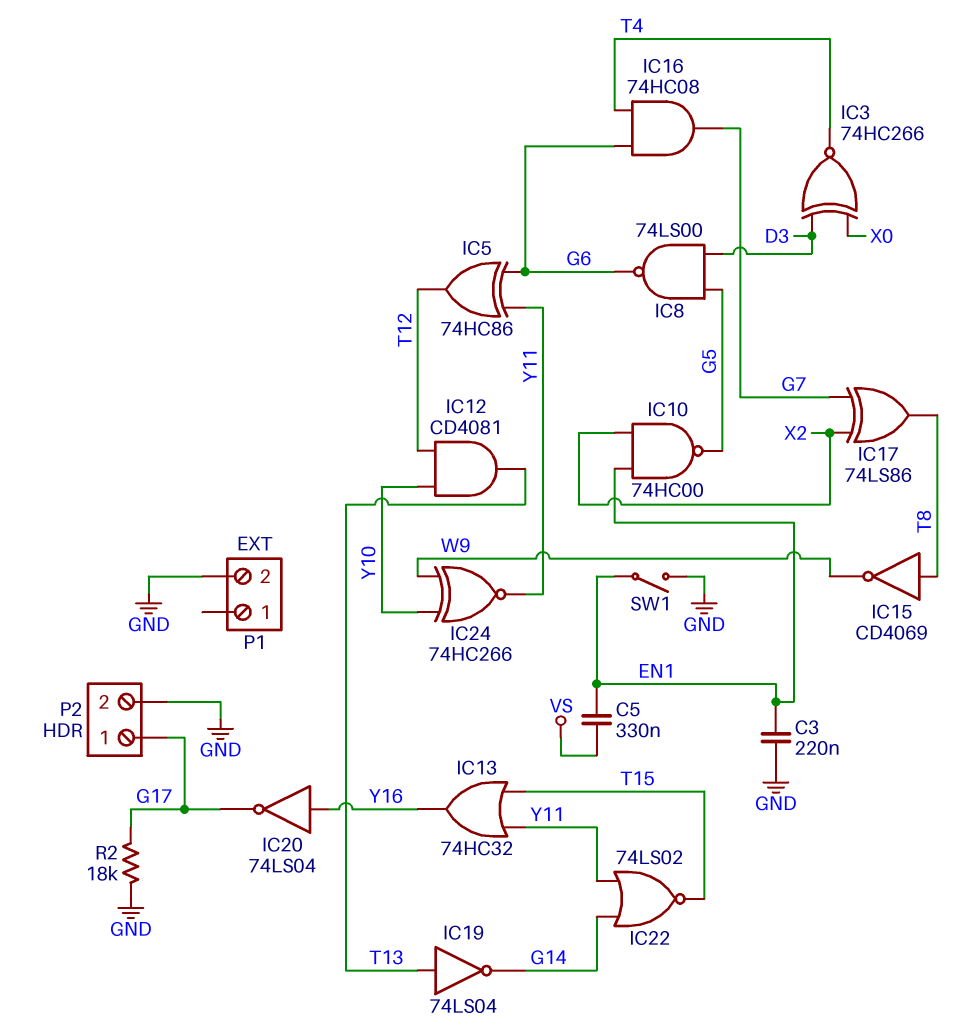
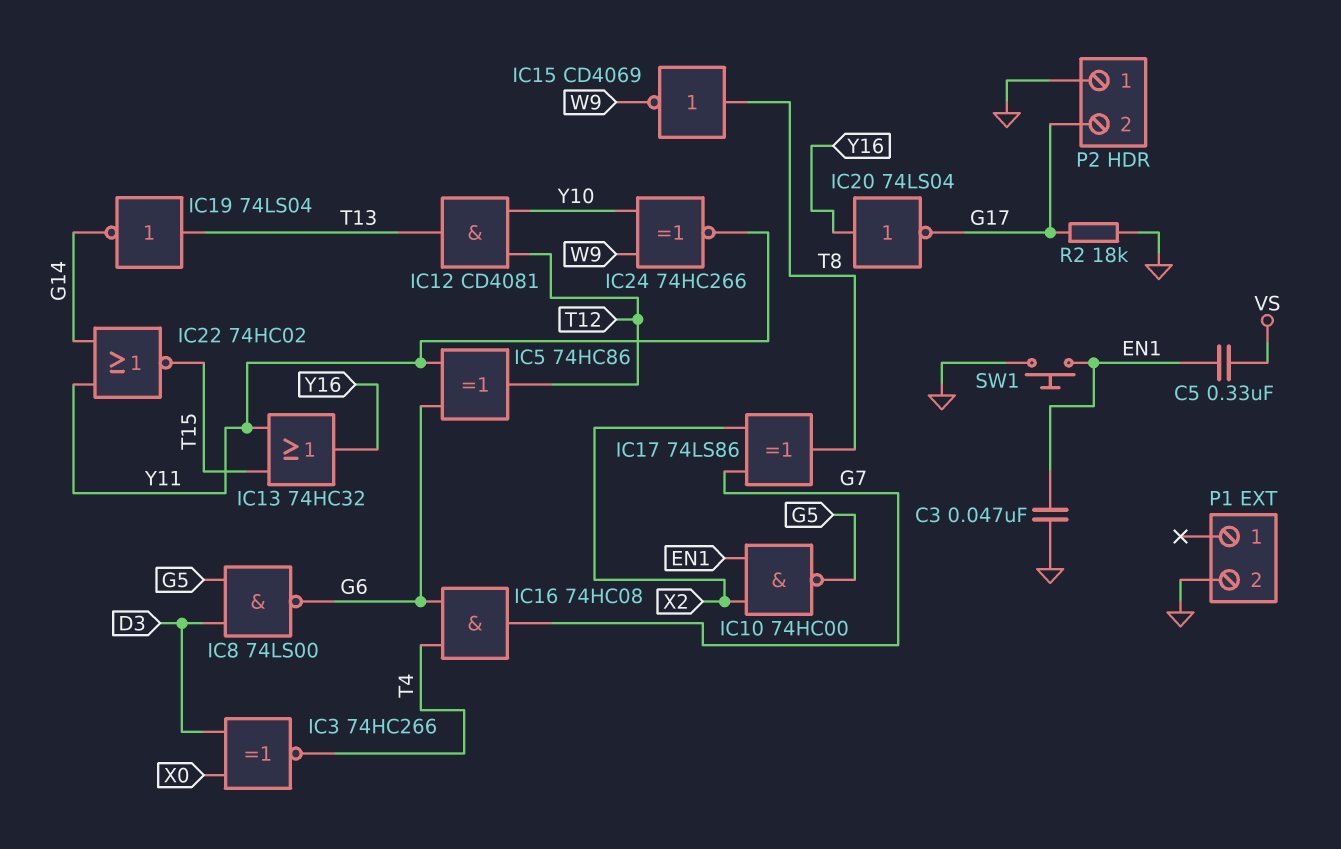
C3: 220nF (EN1, GND) -> 47nF (EN1, GND)
IC22: NOR 74LS02 (in G14, in Y11, out T15) -> NOR 74HC02 (in G14, in Y11, out T15)
P2 pin 1: G17 -> GND
P2 pin 2: GND -> G17
SW1: switch (EN1, GND) -> button (EN1, GND)

